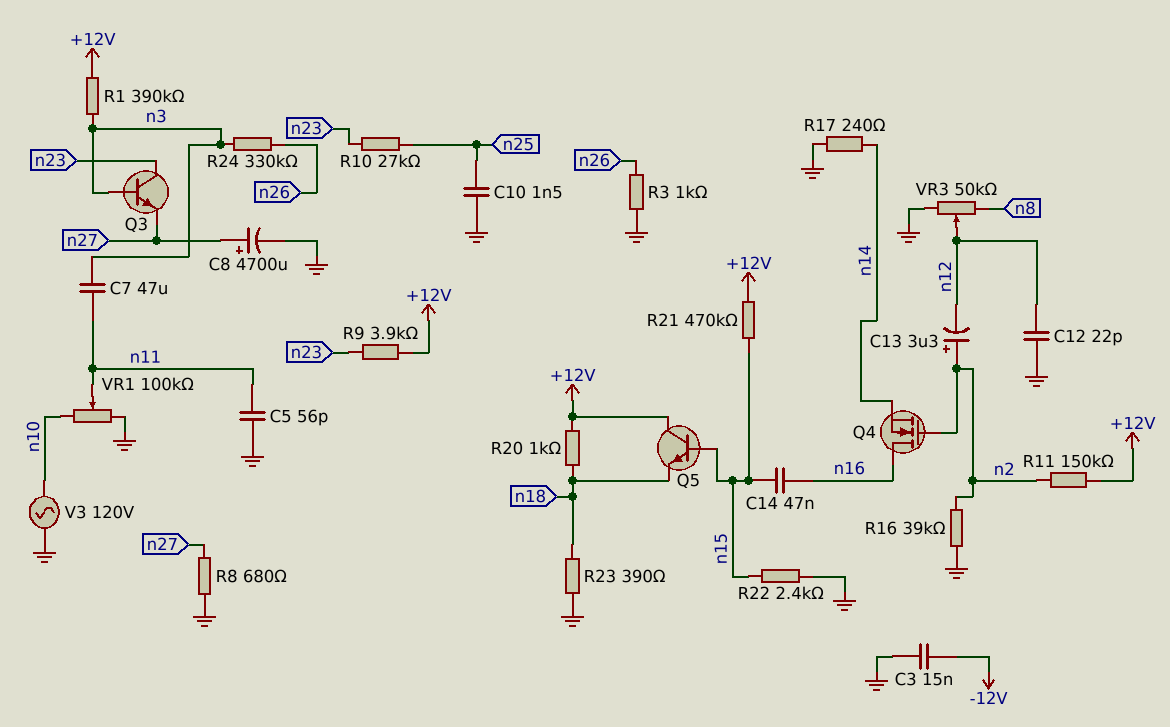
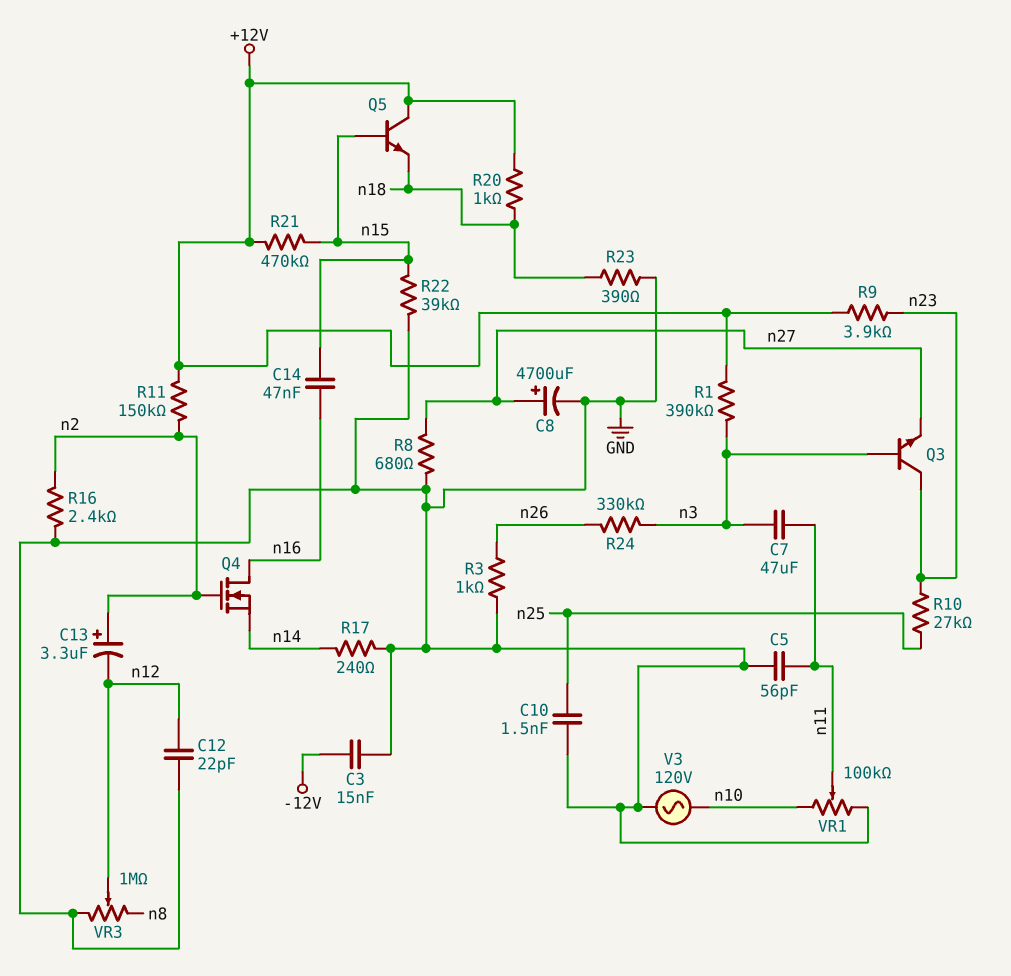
R16: 39k (GND, n2) -> 2.4k (GND, n2)
R22: 2.4k (GND, n15) -> 39k (GND, n15)
VR3: 50k (GND, n8, wiper n12) -> 1M (GND, n8, wiper n12)

